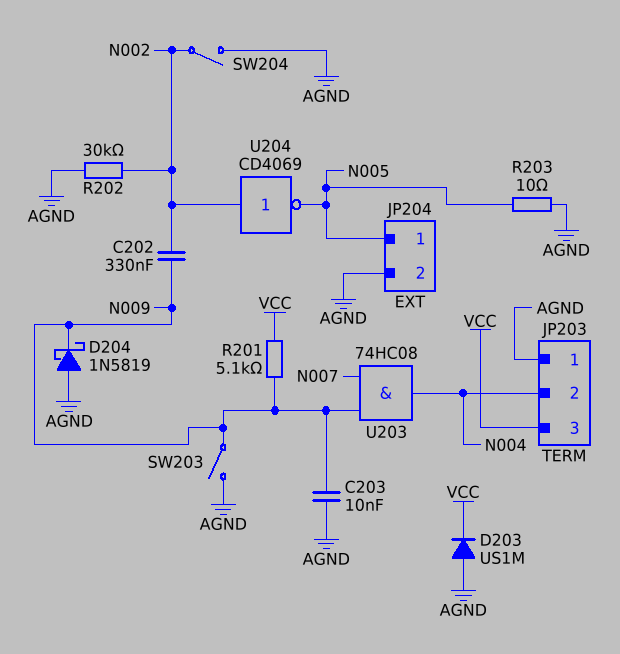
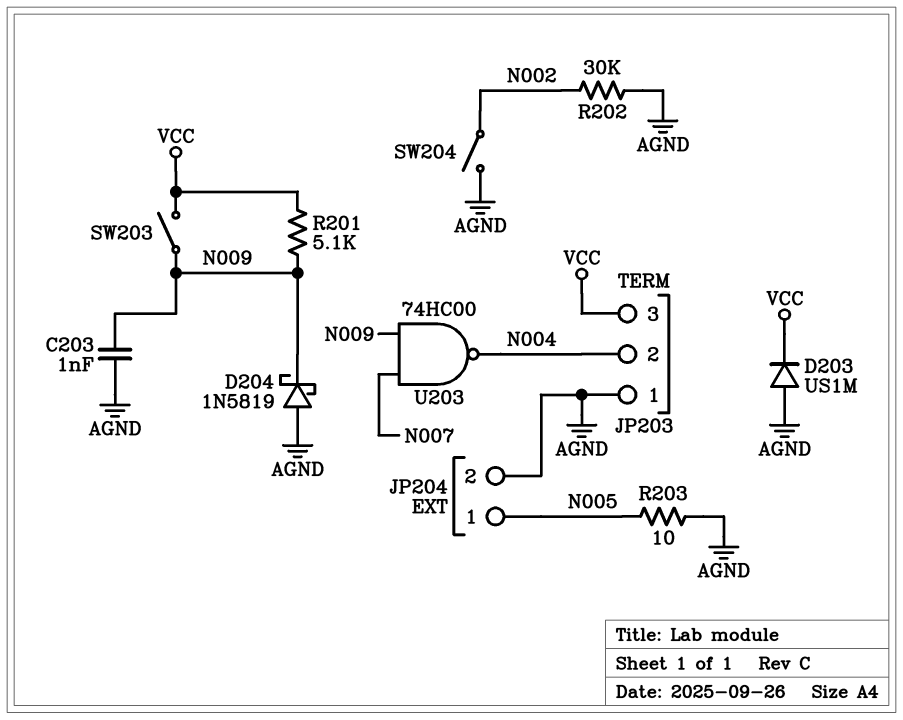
C202: 330nF (N002, N009) -> none
C203: 10nF (AGND, N009) -> 1nF (AGND, N009)
SW203: switch (AGND, N009) -> switch (N009, VCC)
U203: AND 74HC08 (in N007, in N009, out N004) -> NAND 74HC00 (in N007, in N009, out N004)
U204: NOT CD4069 (in N002, out N005) -> none

